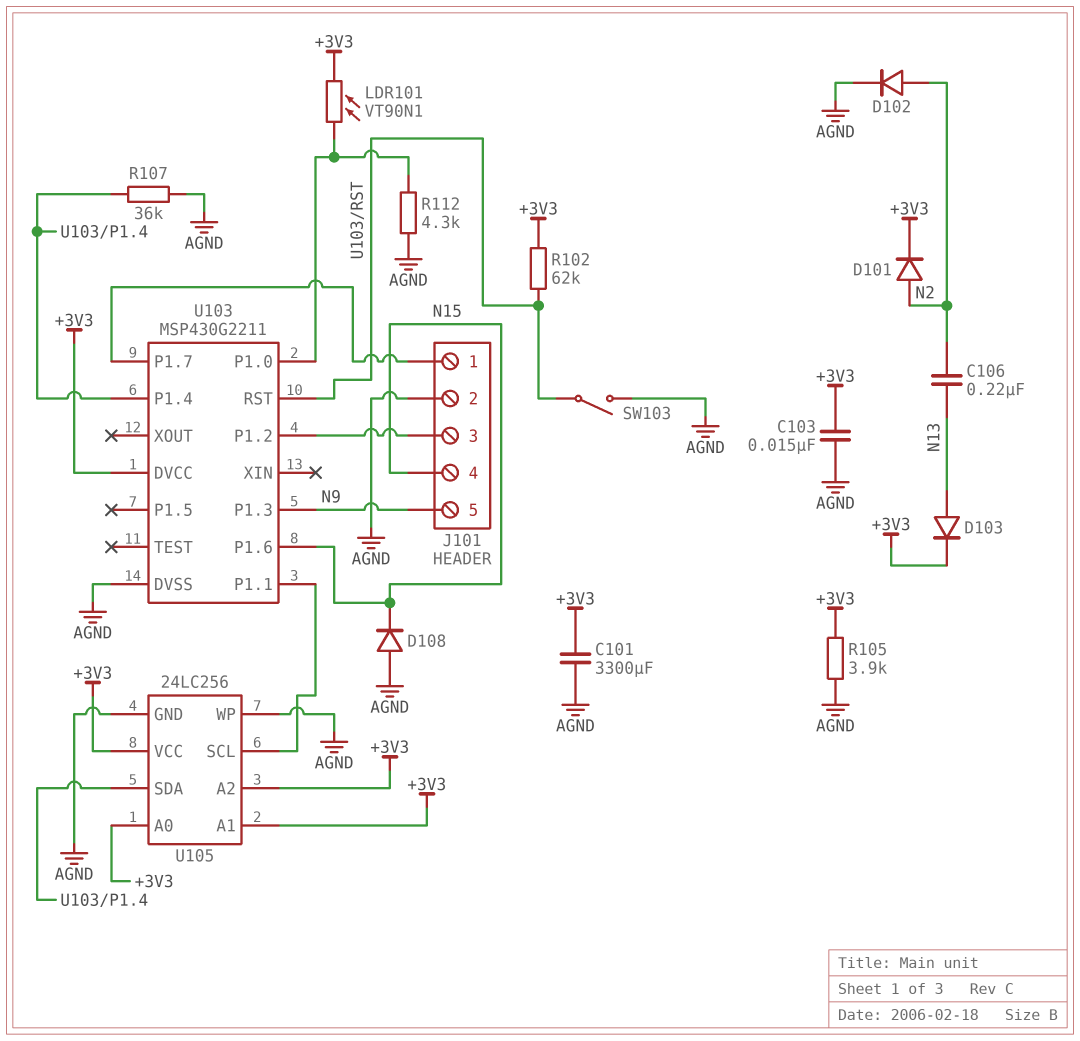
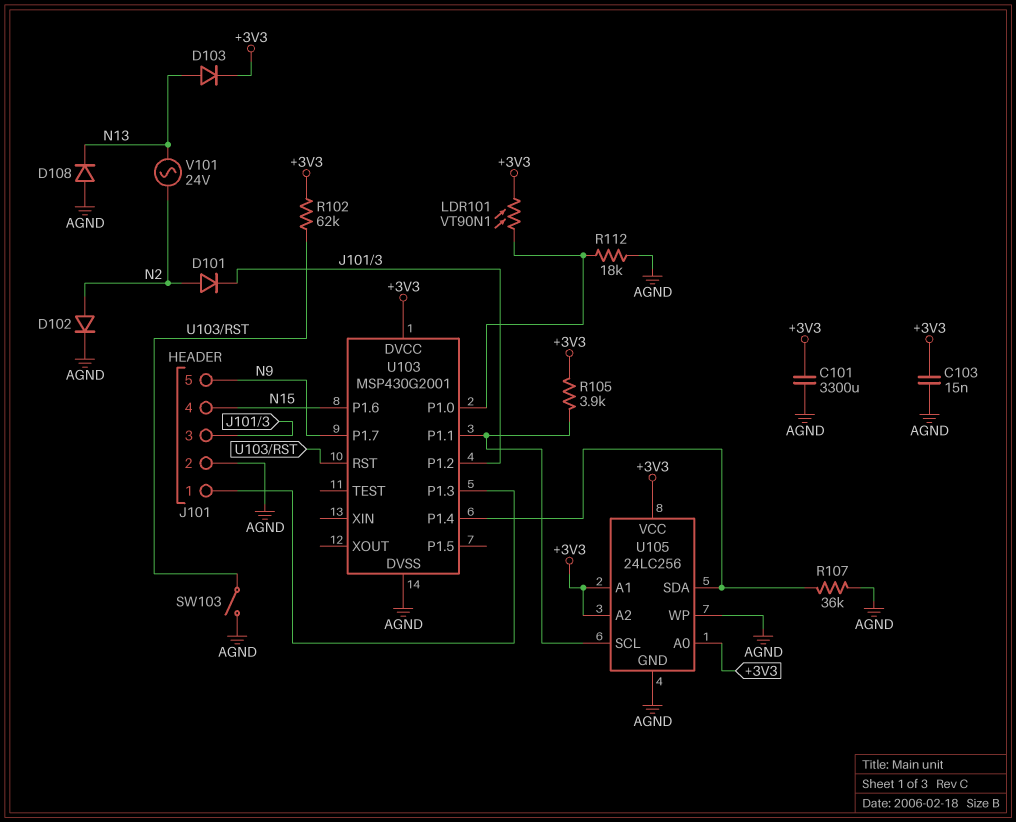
C106: 220nF (N2, N13) -> none
D101: diode (A N2, K +3V3) -> diode (A N2, K J101/3)
D108: diode (A AGND, K N15) -> diode (A AGND, K N13)
R105: 3.9k (+3V3, AGND) -> 3.9k (+3V3, U103/P1.1)
R112: 4.3k (AGND, U103/P1.0) -> 18k (AGND, U103/P1.0)
U103: MSP430G2211 -> MSP430G2001
U103 pin P1.3: N9 -> J101/1
U103 pin P1.7: J101/1 -> N9
V101: none -> AC 24V (N2, N13)

